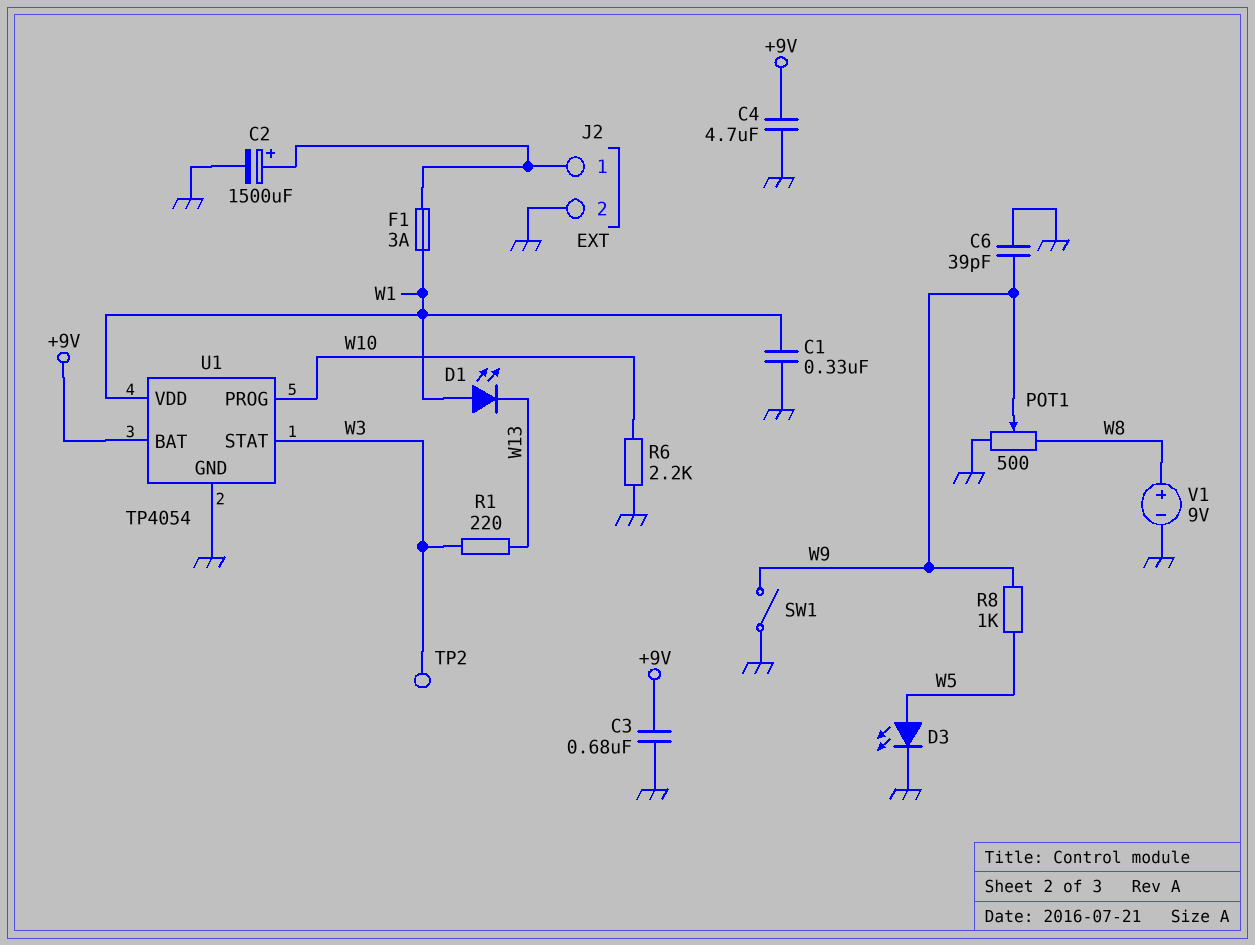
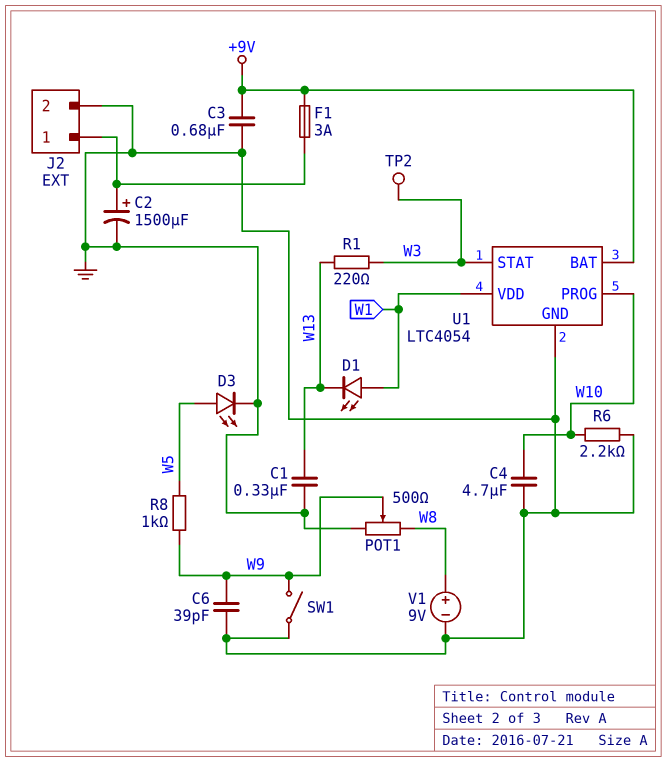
C1: 330nF (GND, W1) -> 330nF (GND, W13)
C4: 4.7uF (+9V, GND) -> 4.7uF (GND, W10)
F1: 3A (J2/1, W1) -> 3A (+9V, J2/1)
U1: TP4054 -> LTC4054

